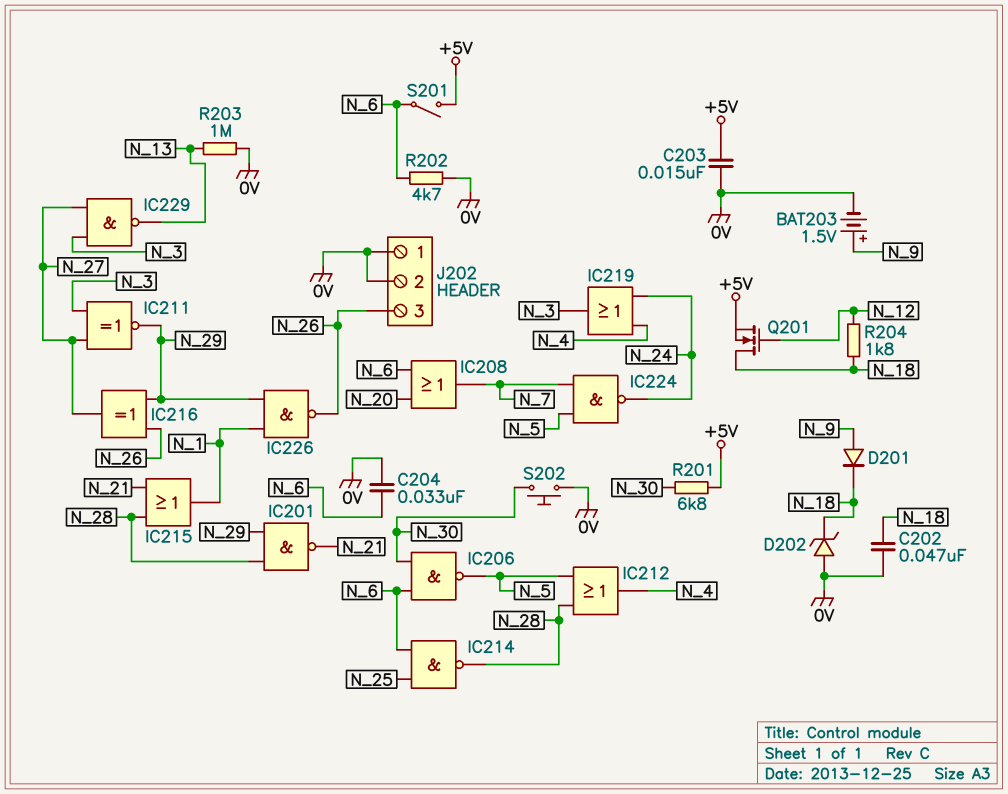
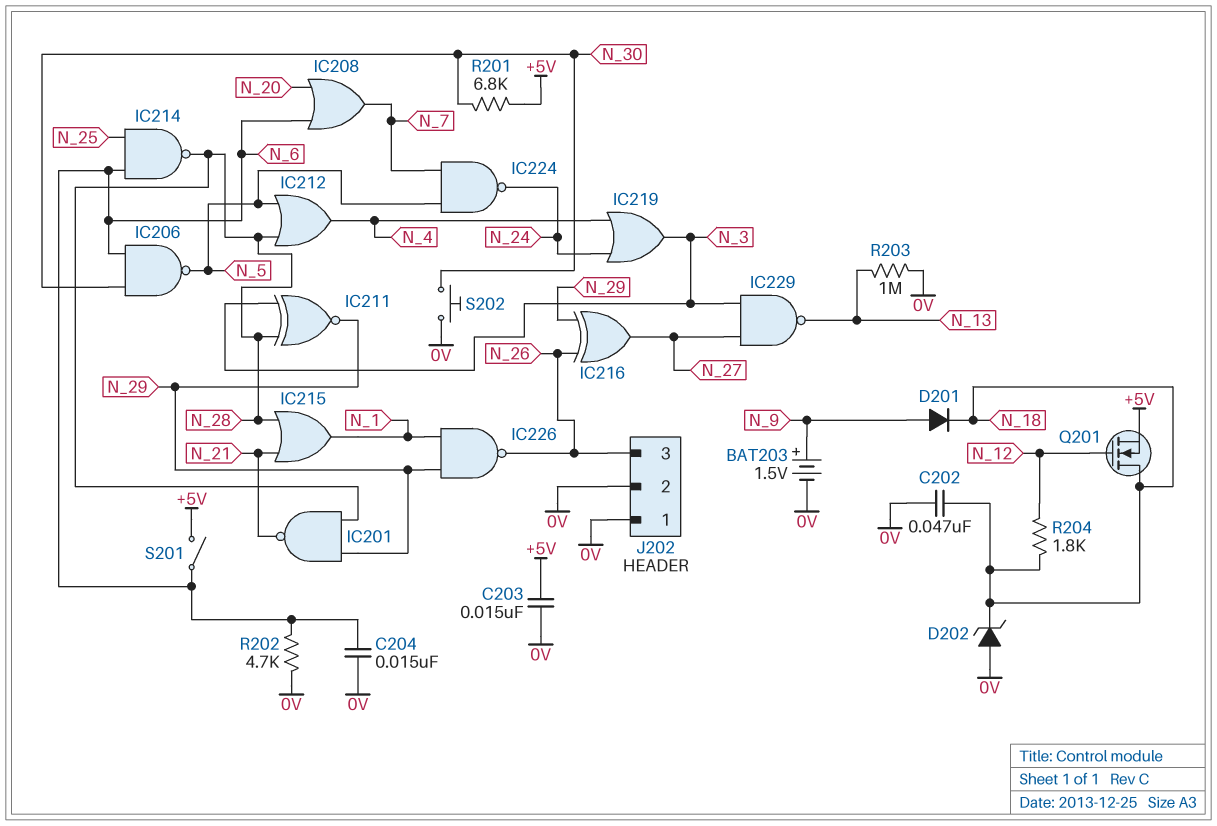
C204: 33nF (0V, N_6) -> 15nF (0V, N_6)
IC211: XNOR (in N_3, in N_27, out N_29) -> XNOR (in N_3, in N_28, out N_29)

